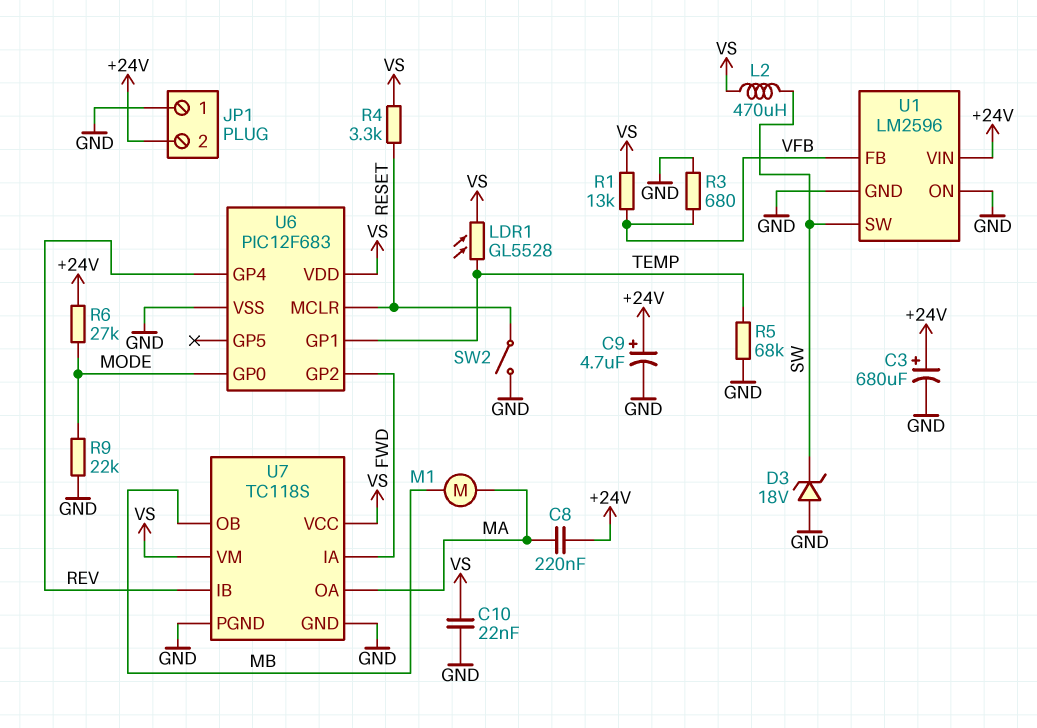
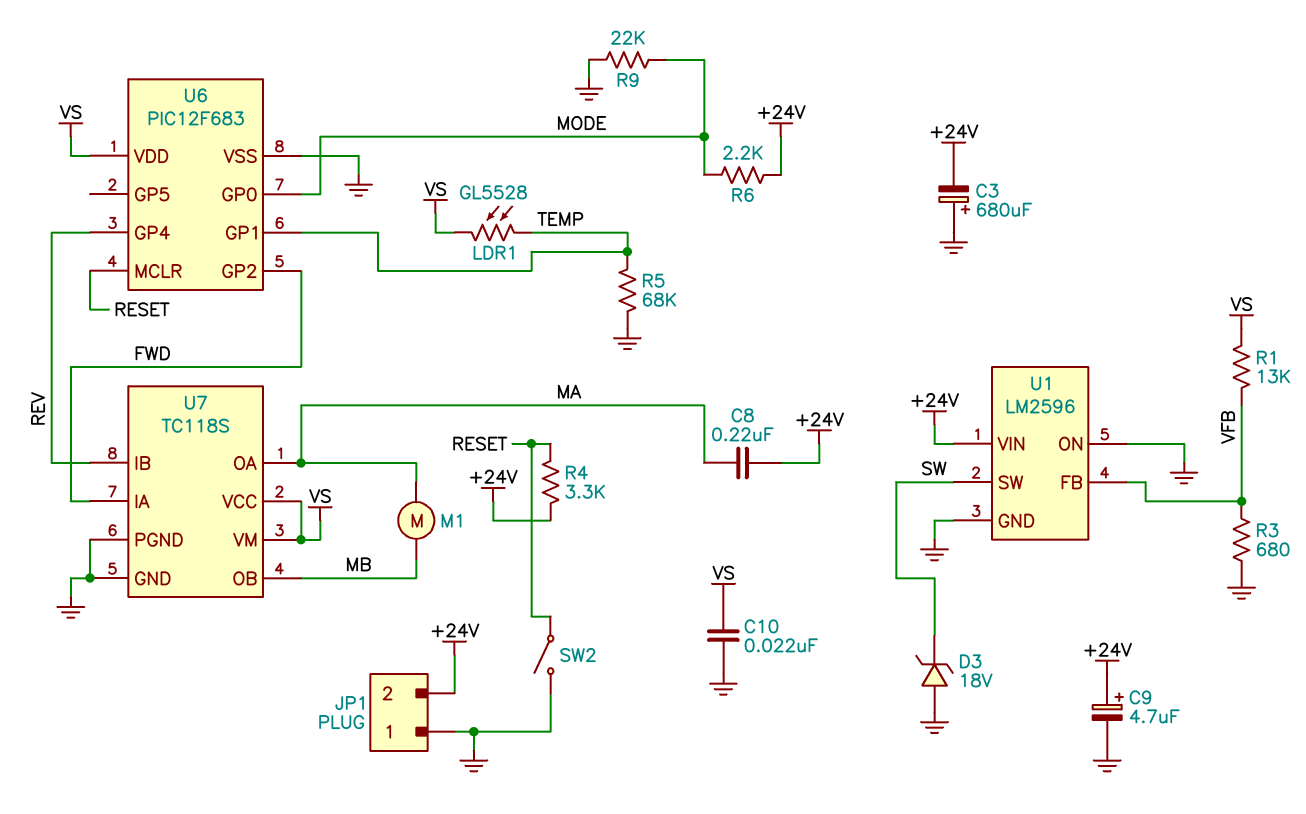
C3: 680uF (plus +24V, minus GND) -> 680uF (plus GND, minus +24V)
L2: 470uH (SW, VS) -> none
R4: 3.3k (RESET, VS) -> 3.3k (+24V, RESET)
R6: 27k (+24V, MODE) -> 2.2k (+24V, MODE)

